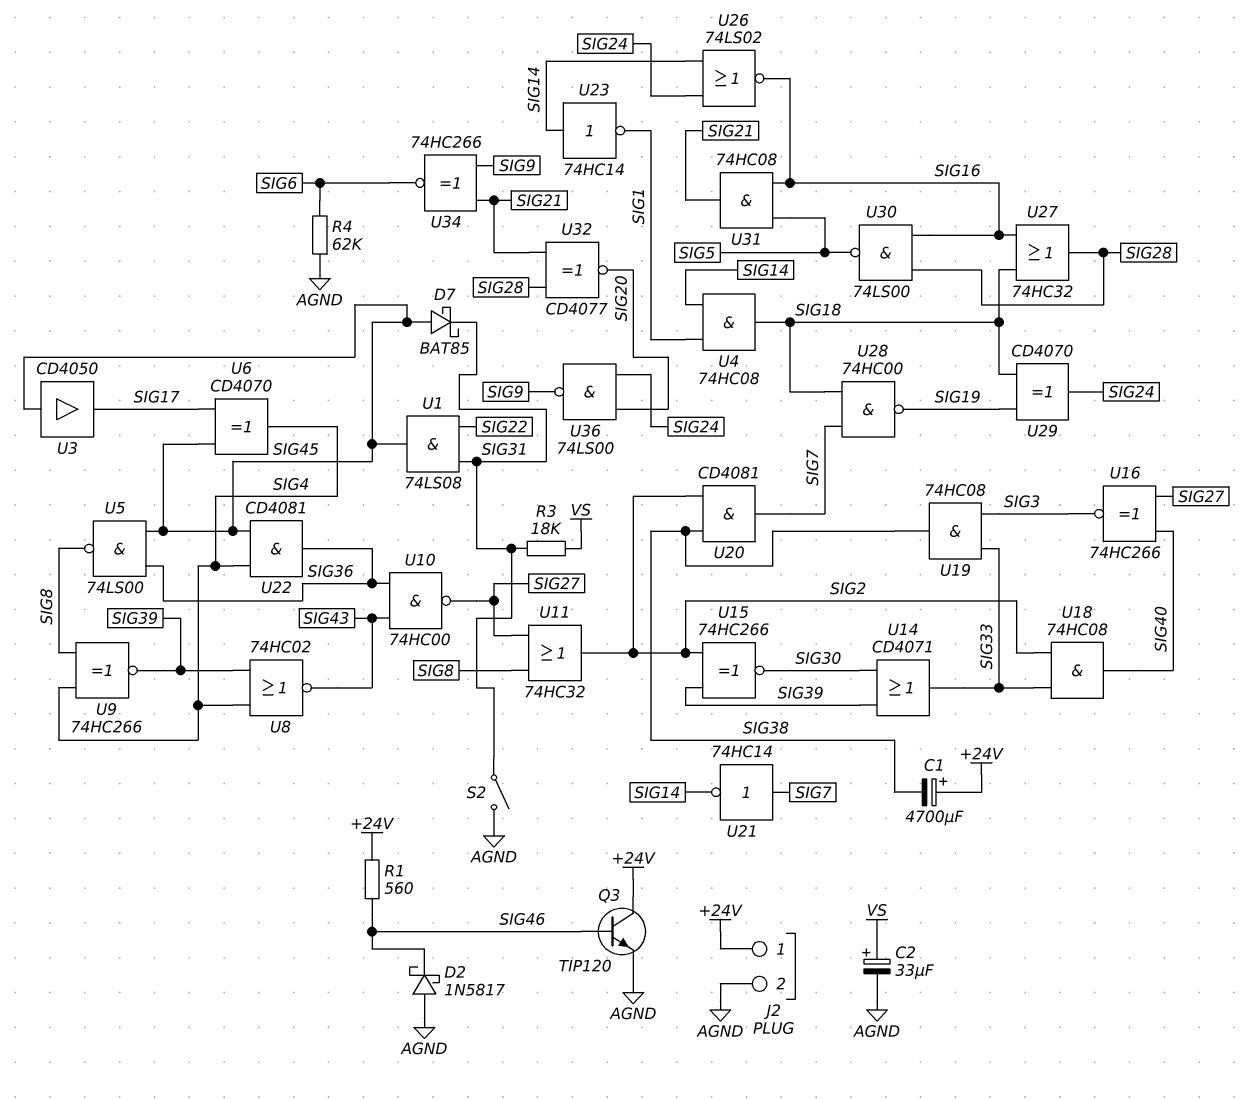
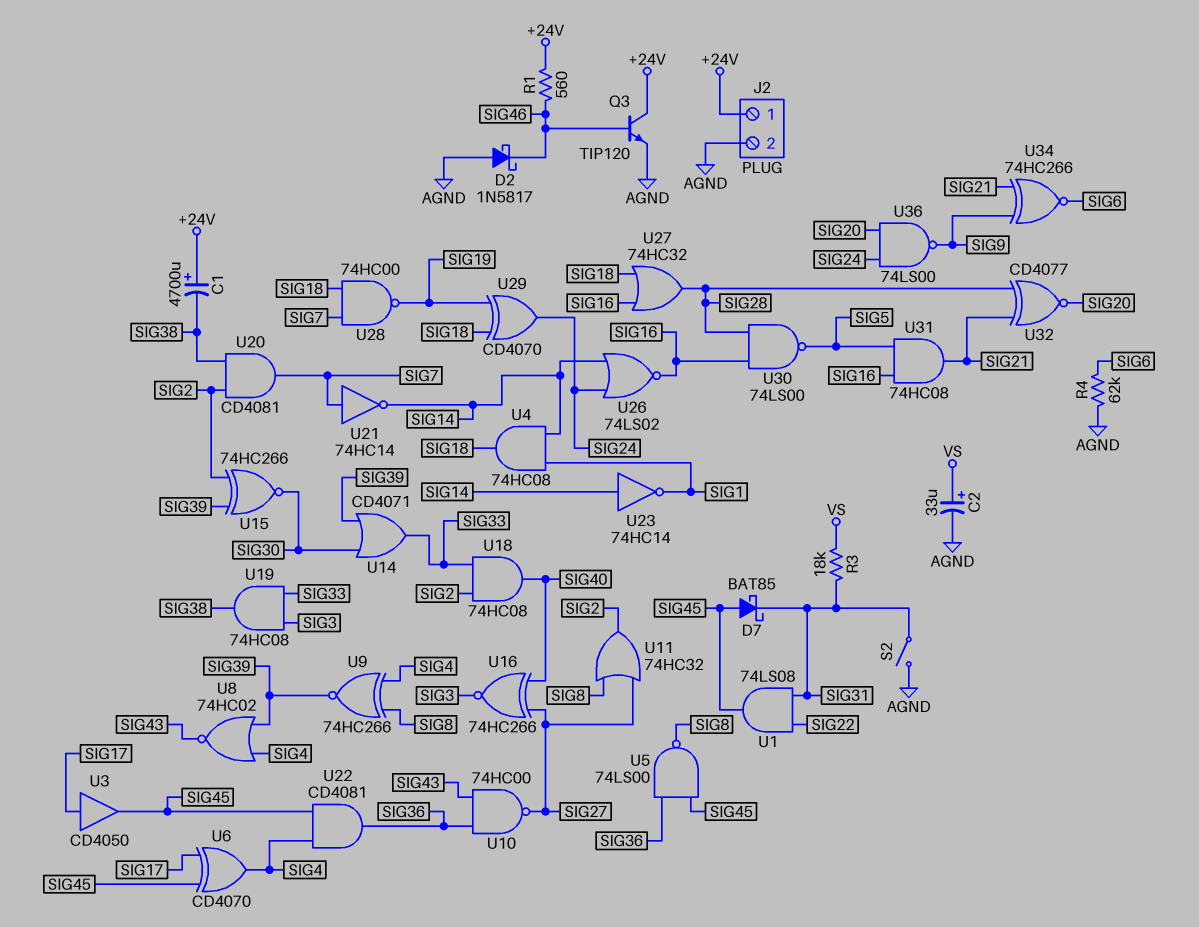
U3: buffer CD4050 (in SIG45, out SIG17) -> buffer CD4050 (in SIG17, out SIG45)

